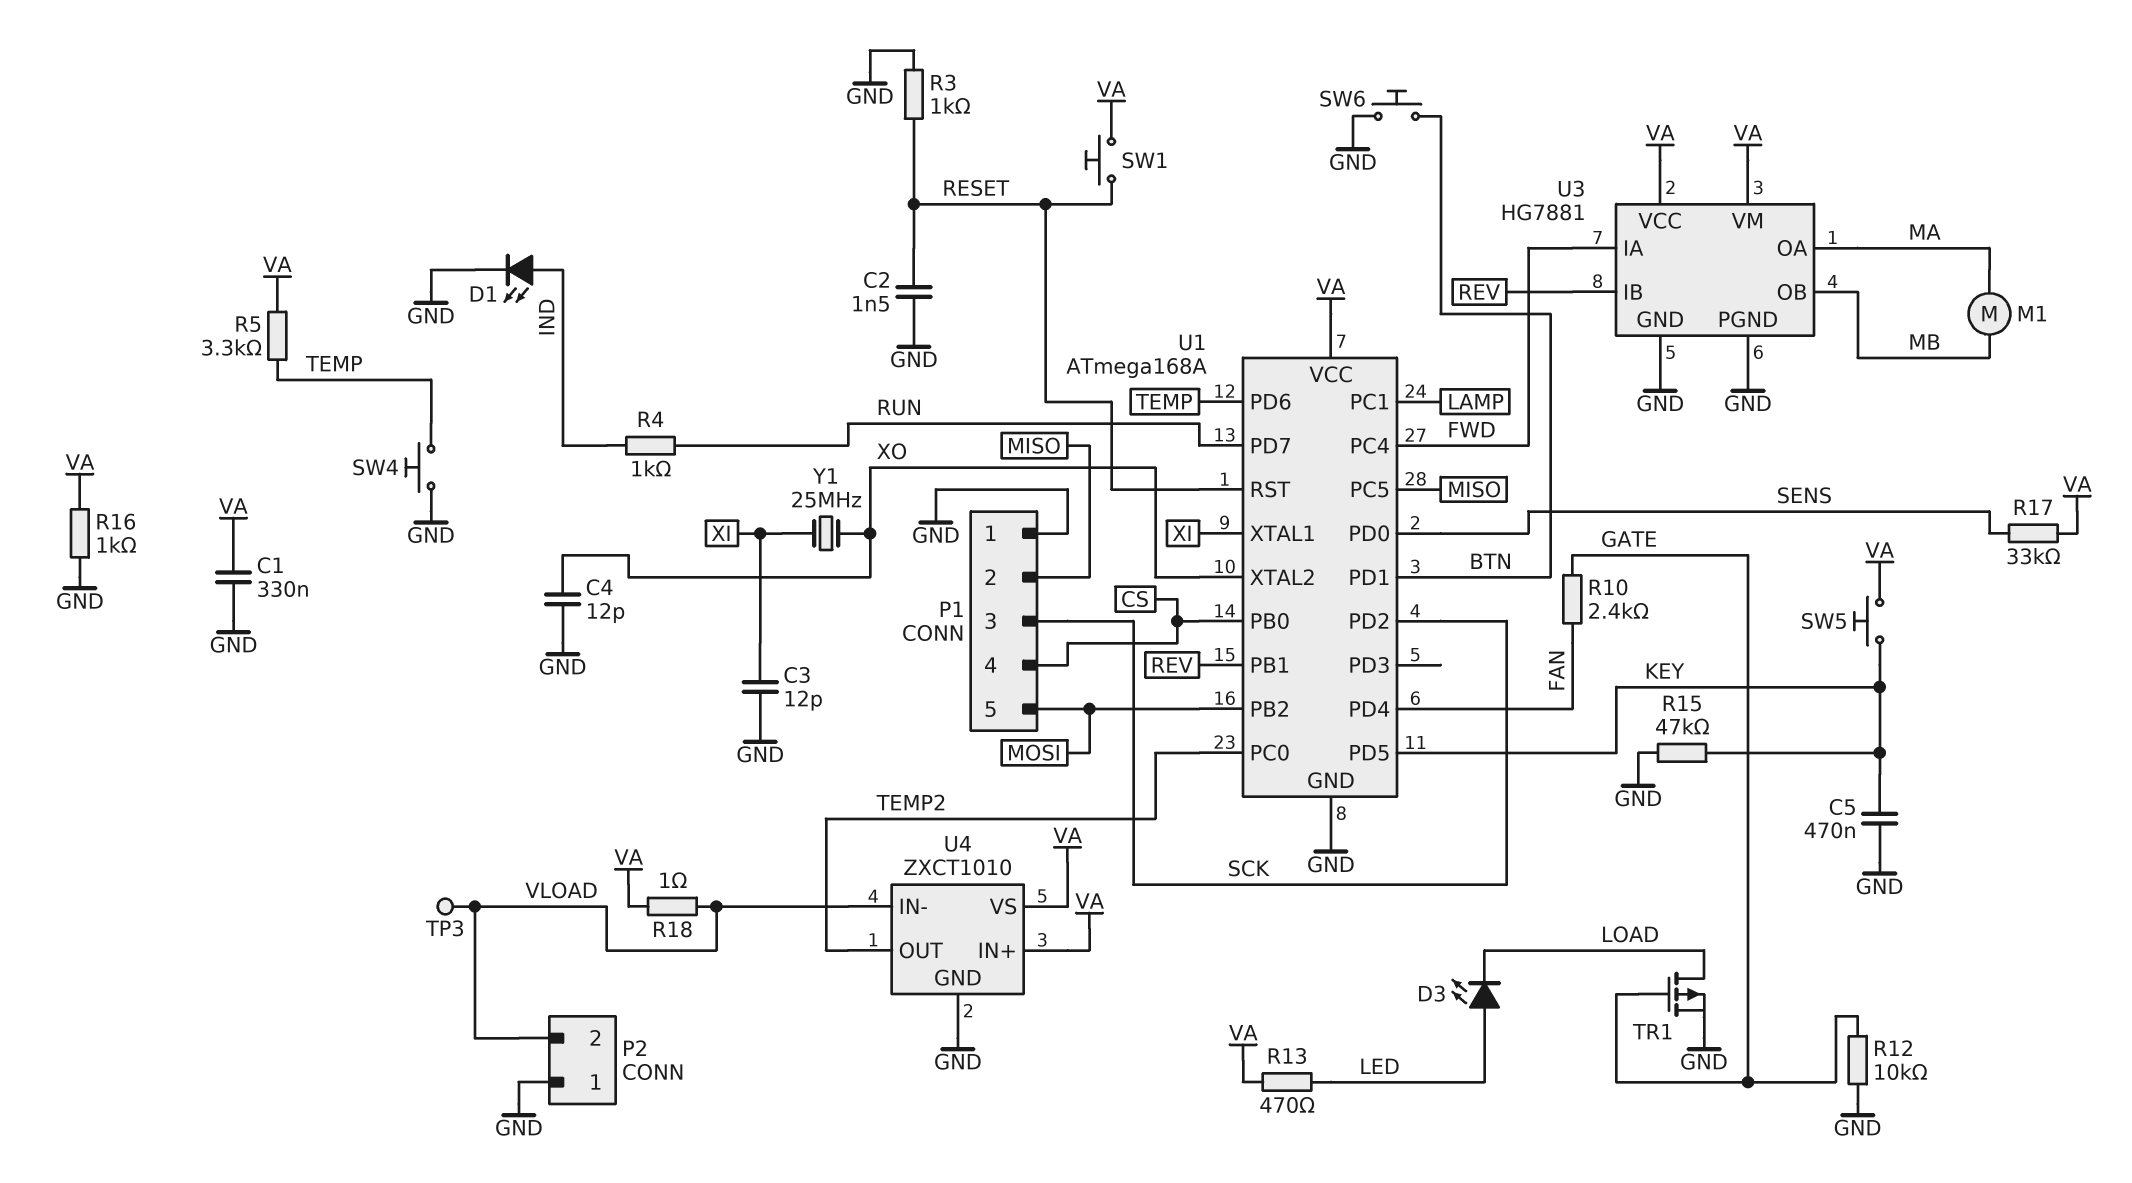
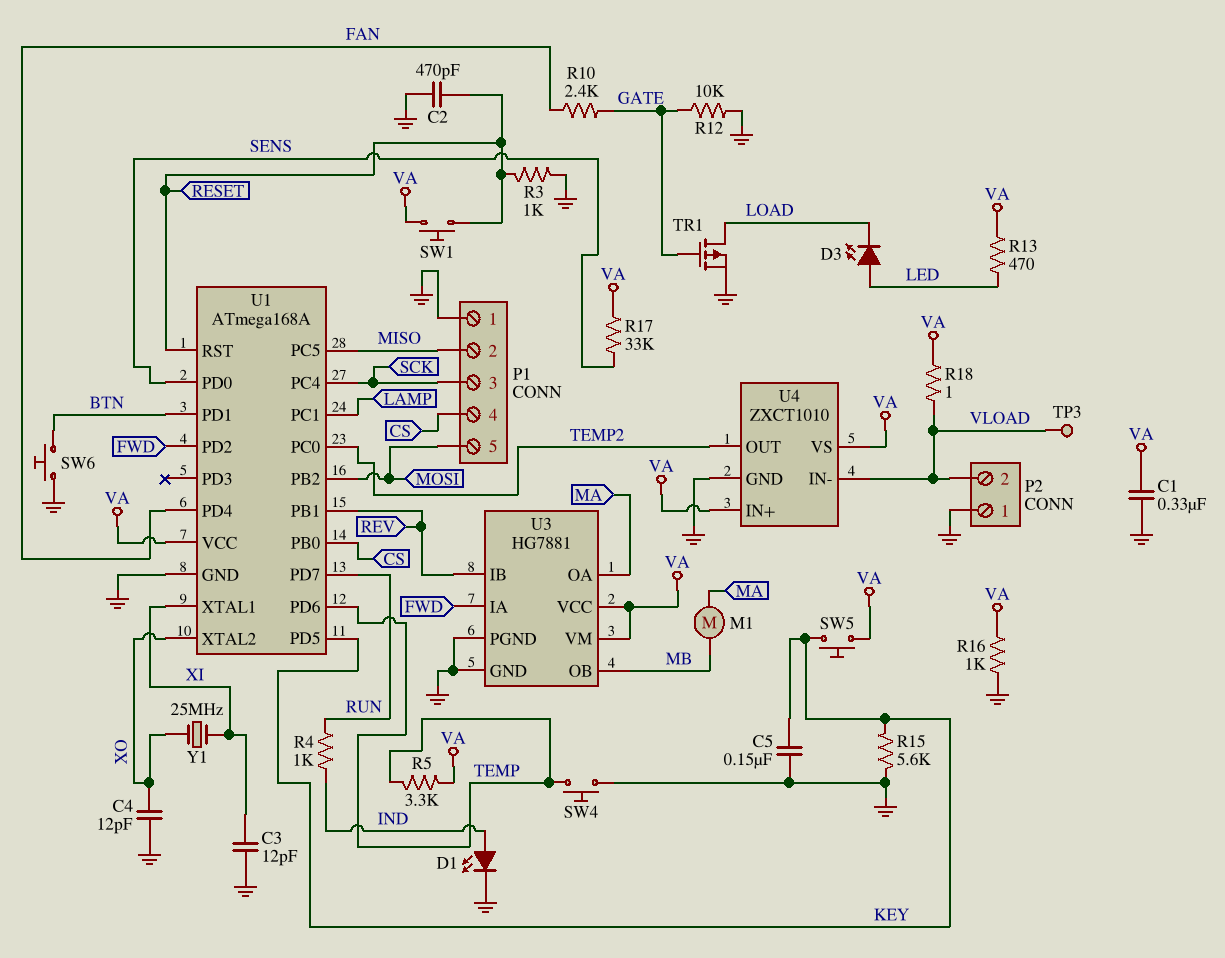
C2: 1.5nF (GND, RESET) -> 470pF (GND, RESET)
C5: 470nF (GND, KEY) -> 150nF (GND, KEY)
R15: 47k (GND, KEY) -> 5.6k (GND, KEY)
U1 pin PC4: FWD -> SCK
U1 pin PD2: SCK -> FWD

